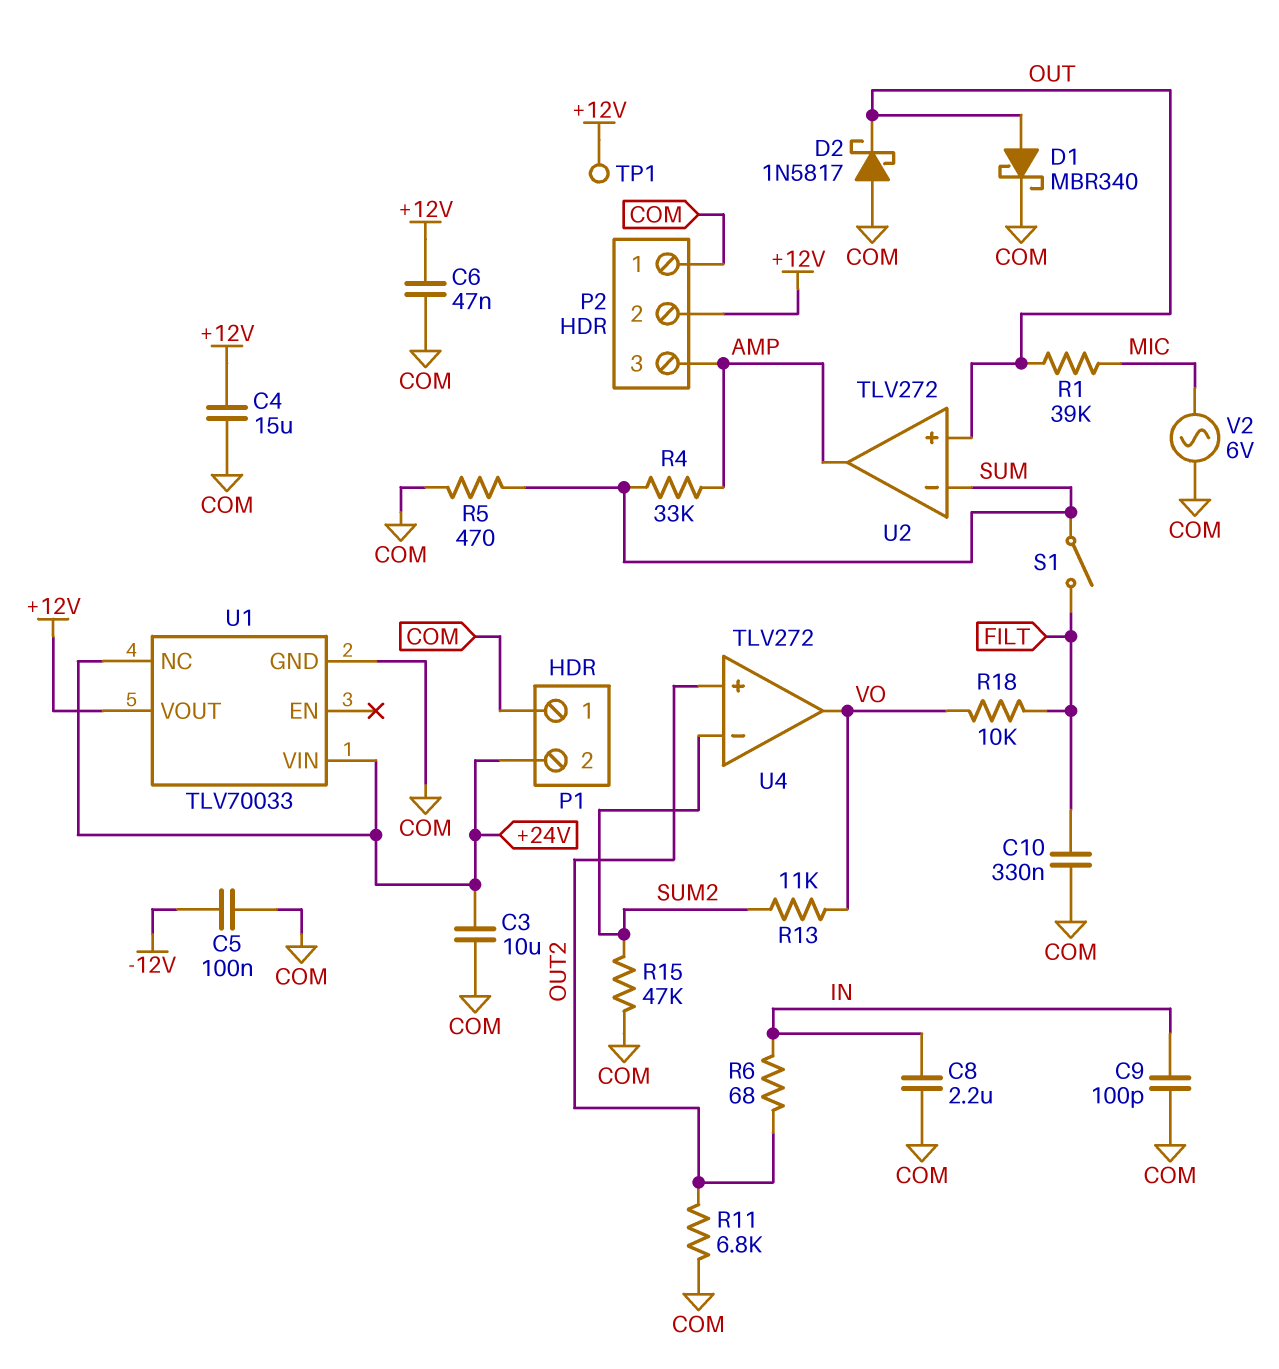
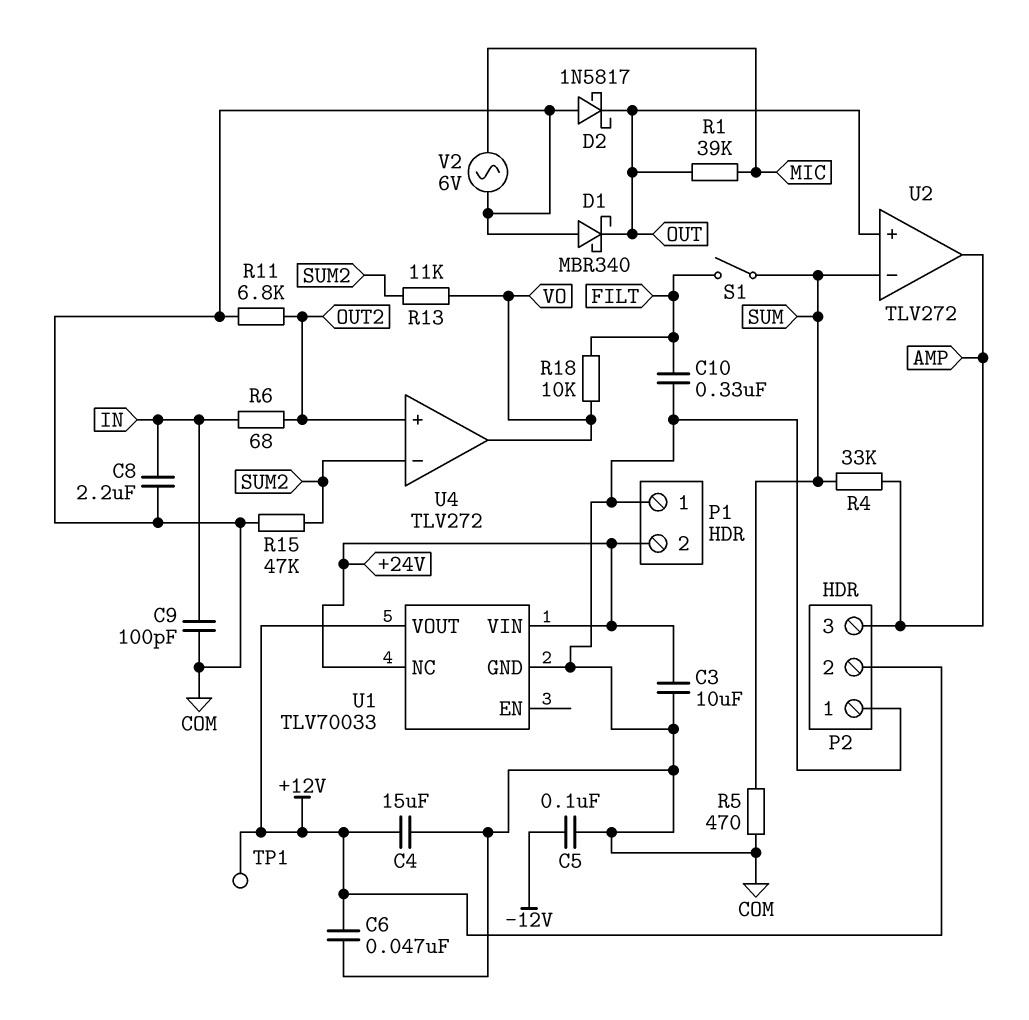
D1: schottky MBR340 (A OUT, K COM) -> schottky MBR340 (A COM, K OUT)

